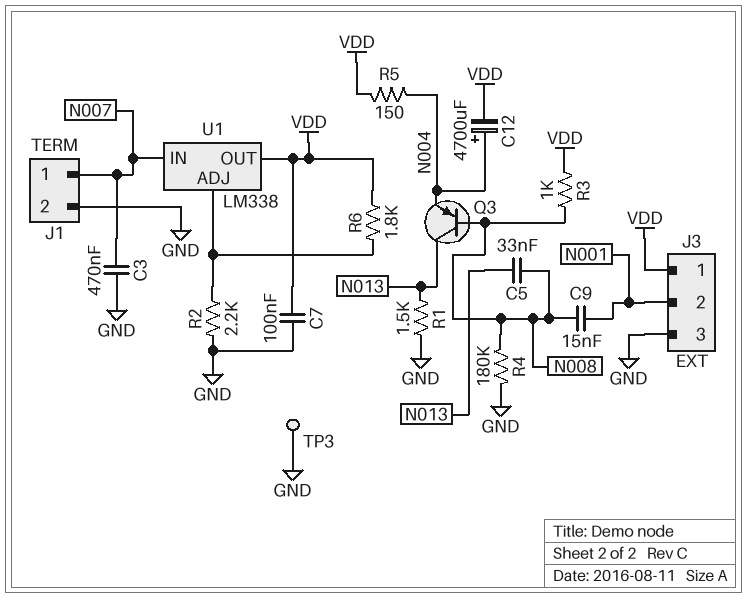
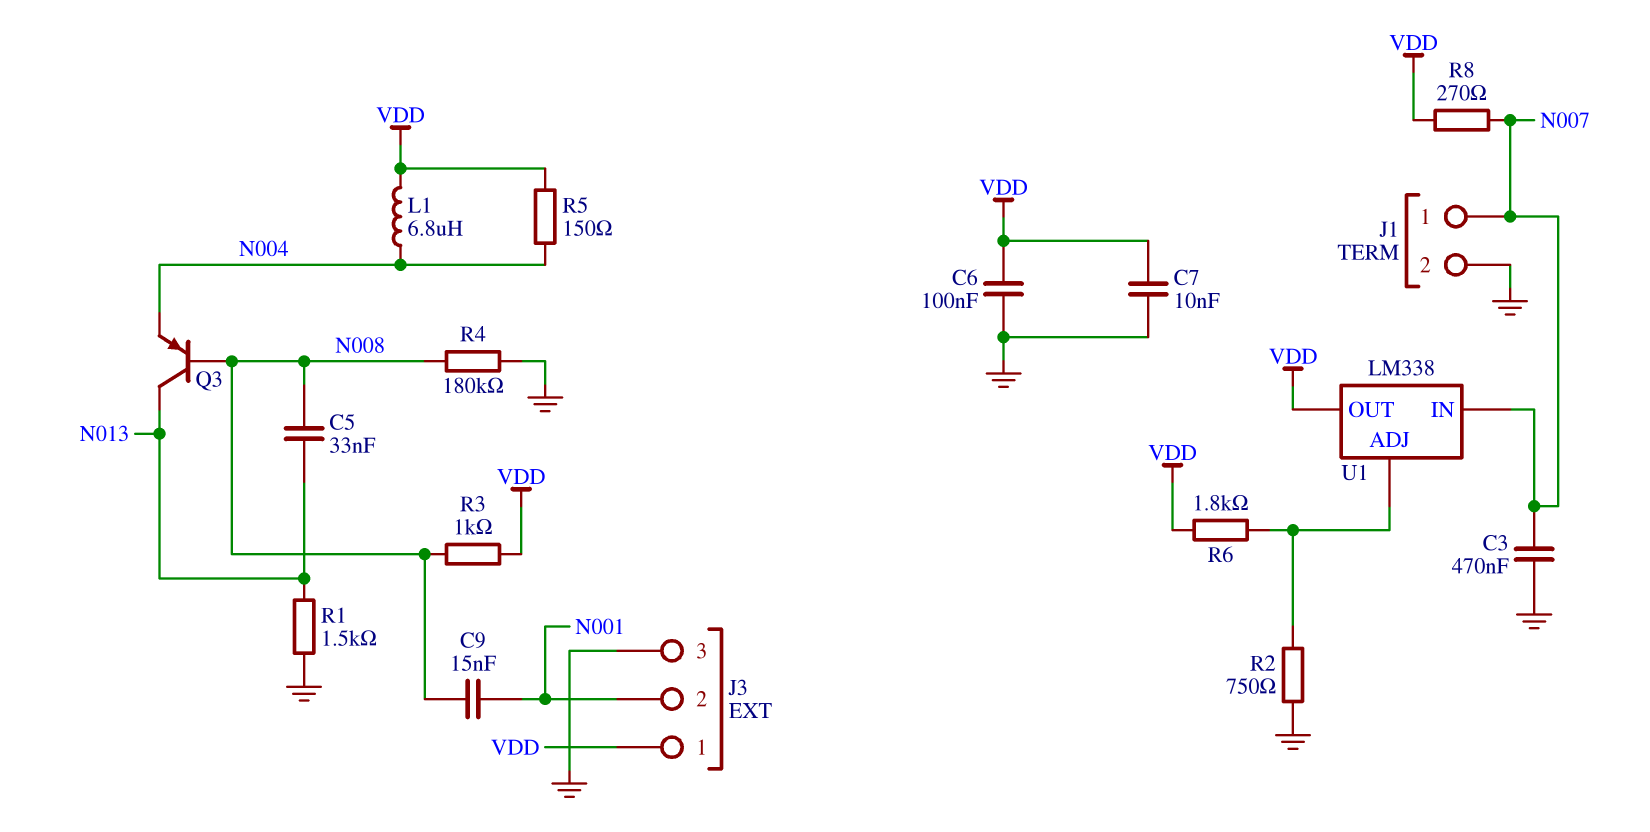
C6: none -> 100nF (GND, VDD)
C7: 100nF (GND, VDD) -> 10nF (GND, VDD)
C12: 4700uF (plus N004, minus VDD) -> none
L1: none -> 6.8uH (N004, VDD)
R2: 2.2k (GND, U1/ADJ) -> 750 (GND, U1/ADJ)
R8: none -> 270 (N007, VDD)
TP3: test point (GND) -> none

